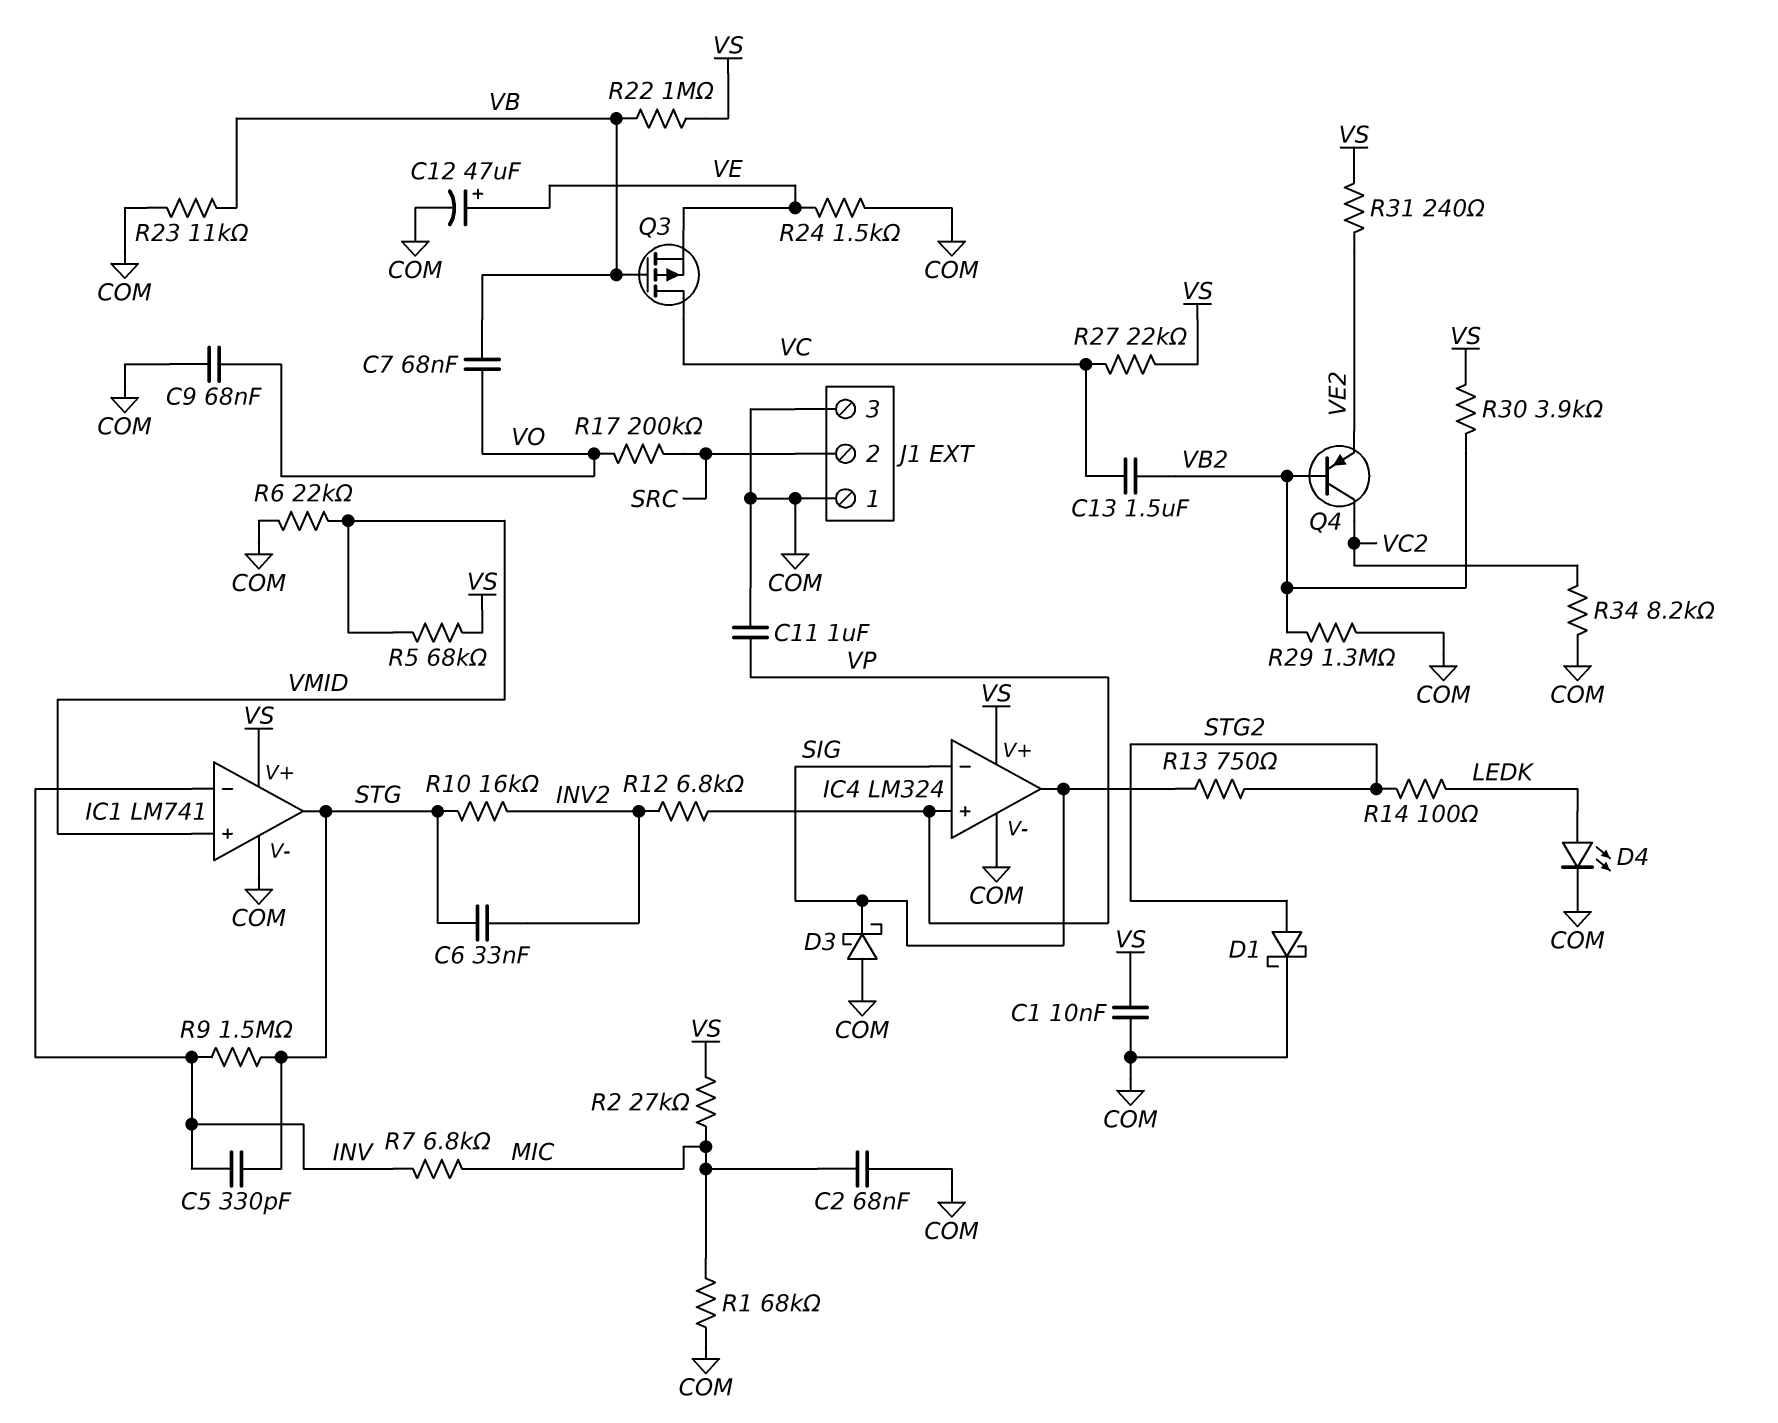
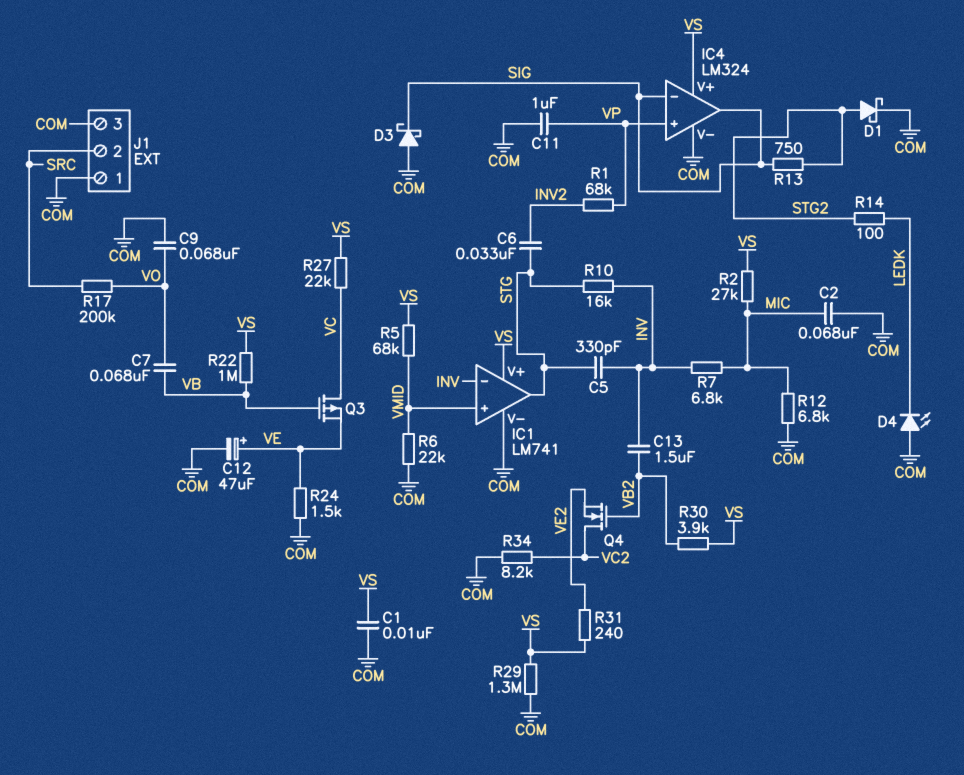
C13: 1.5uF (VB2, VC) -> 1.5uF (INV, VB2)
D4: LED (A LEDK, K COM) -> LED (A COM, K LEDK)
Q4: PNP (B VB2, C VC2, E VE2) -> NMOS (G VB2, D VC2, S VE2)
R1: 68k (COM, MIC) -> 68k (INV2, VP)
R9: 1.5M (INV, STG) -> none
R10: 16k (INV2, STG) -> 16k (INV, STG)
R12: 6.8k (INV2, VP) -> 6.8k (COM, MIC)
R23: 11k (COM, VB) -> none
R29: 1.3M (COM, VB2) -> 1.3M (COM, VS)

